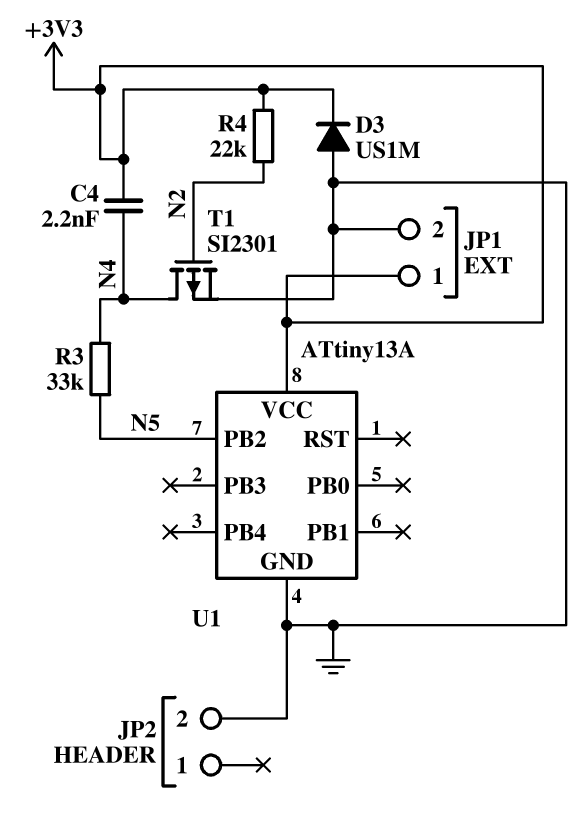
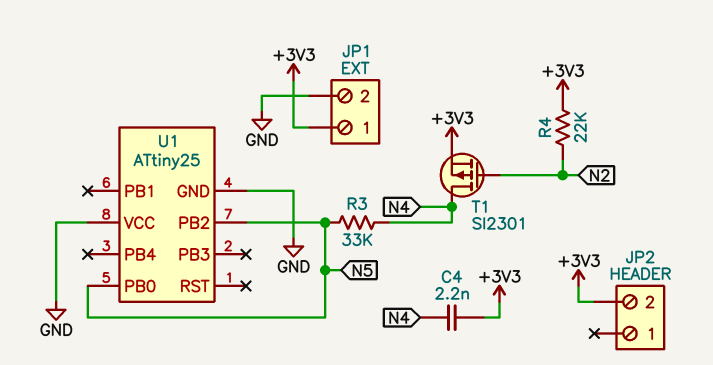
D3: diode US1M (A GND, K +3V3) -> none
JP2 pin 2: GND -> +3V3
T1: PMOS SI2301 (G N2, D N4, S GND) -> PMOS SI2301 (G N2, D N4, S +3V3)
U1: ATtiny13A -> ATtiny25
U1 pin PB0: none -> N5
U1 pin VCC: +3V3 -> GND

